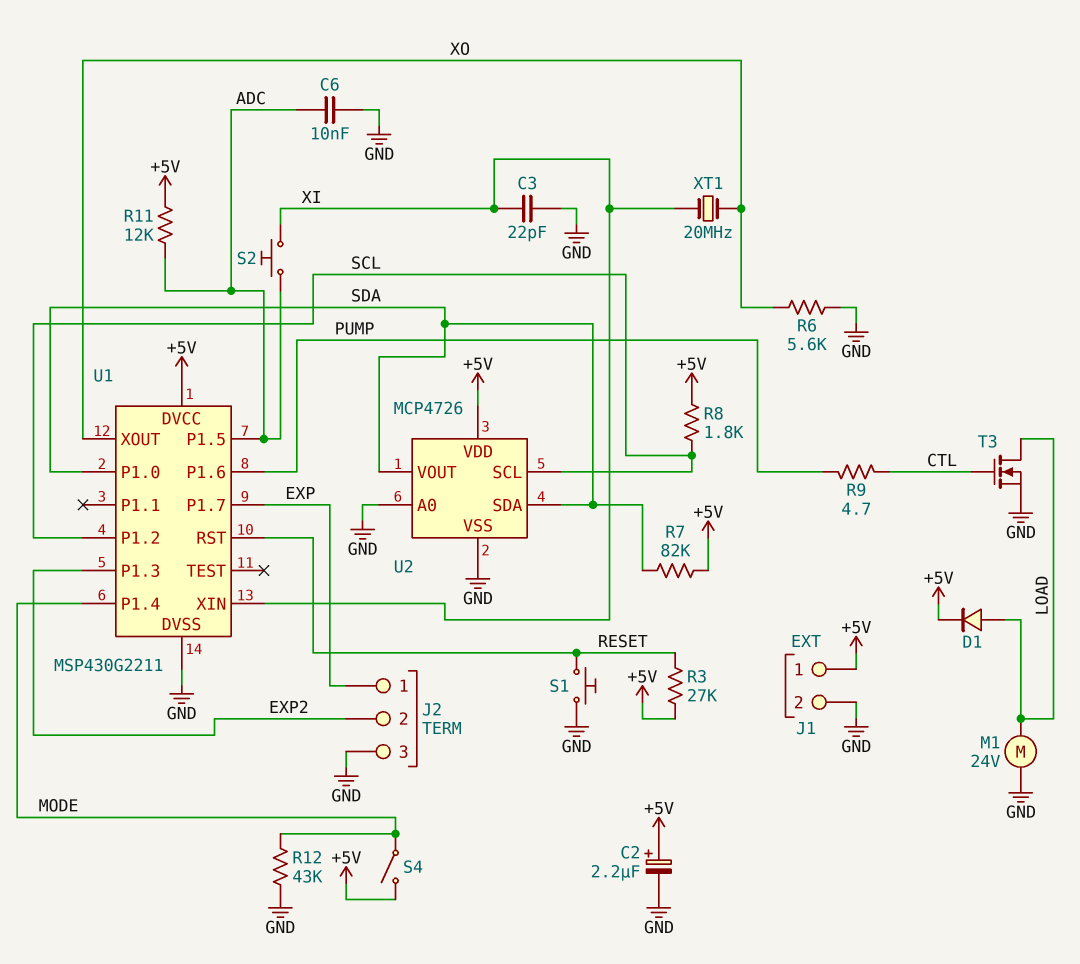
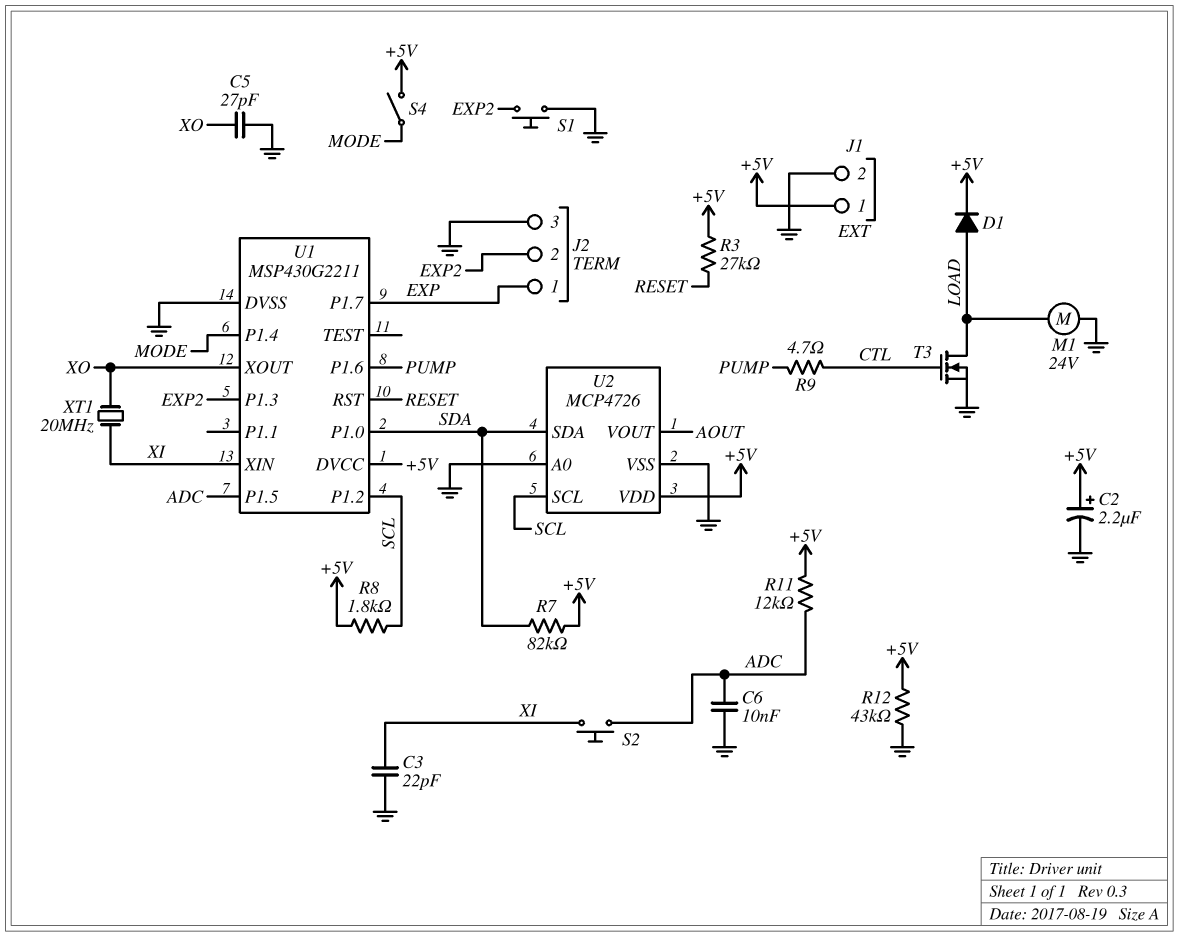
C5: none -> 27pF (GND, XO)
R6: 5.6k (GND, XO) -> none
R12: 43k (GND, MODE) -> 43k (+5V, GND)
S1: button (GND, RESET) -> button (EXP2, GND)
U2 pin VOUT: SDA -> AOUT

